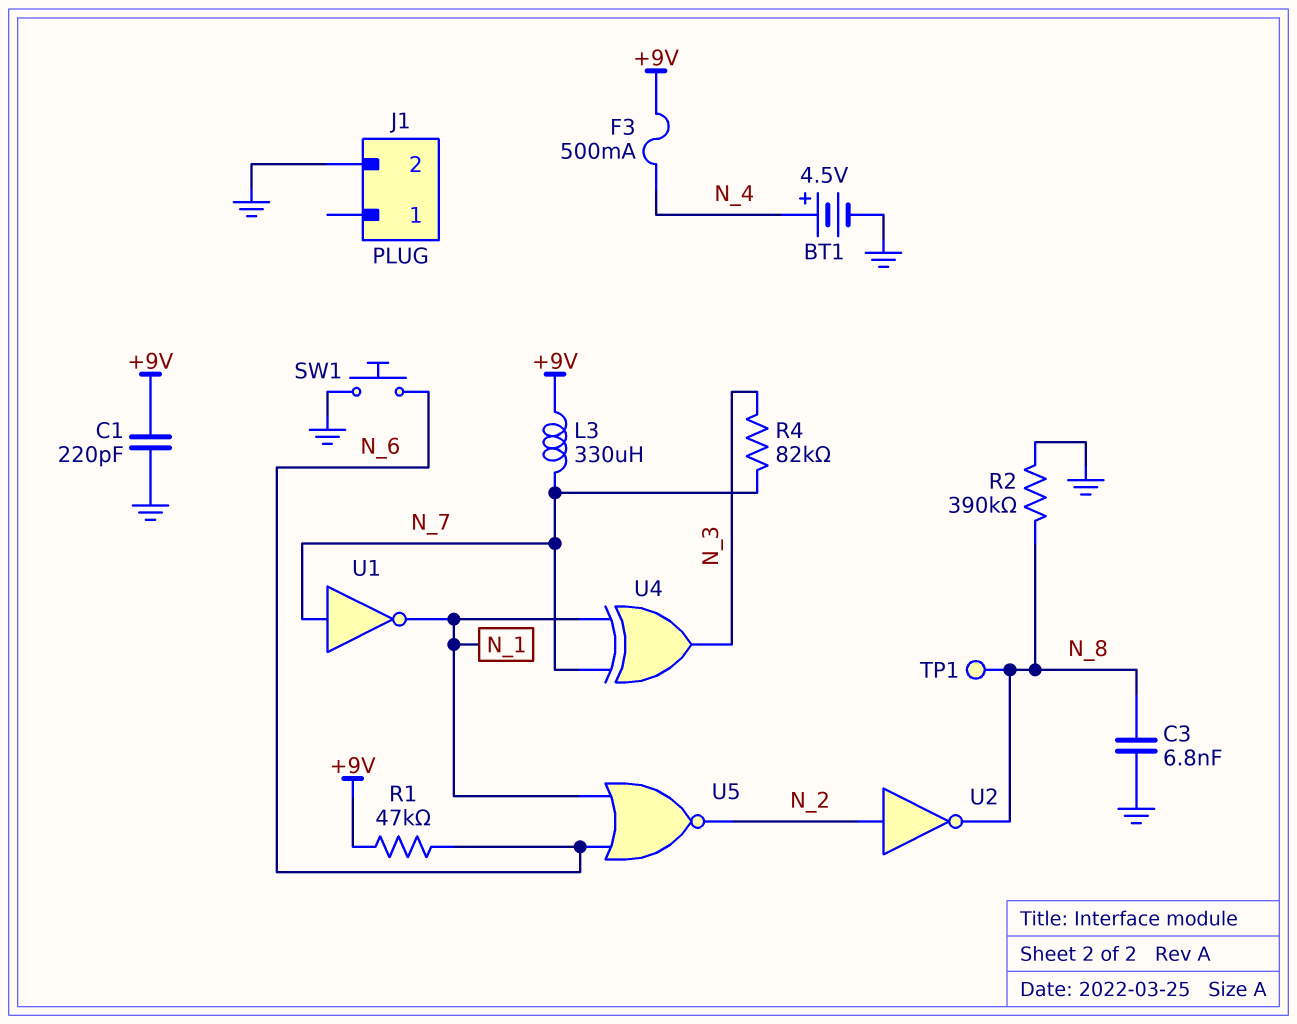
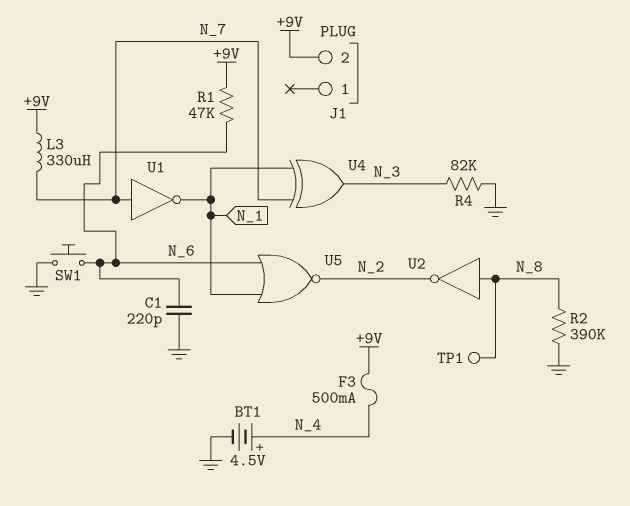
C1: 220pF (+9V, GND) -> 220pF (GND, N_6)
C3: 6.8nF (GND, N_8) -> none
J1 pin 2: GND -> +9V
R4: 82k (N_3, N_7) -> 82k (GND, N_3)
U2: NOT (in N_2, out N_8) -> NOT (in N_8, out N_2)

